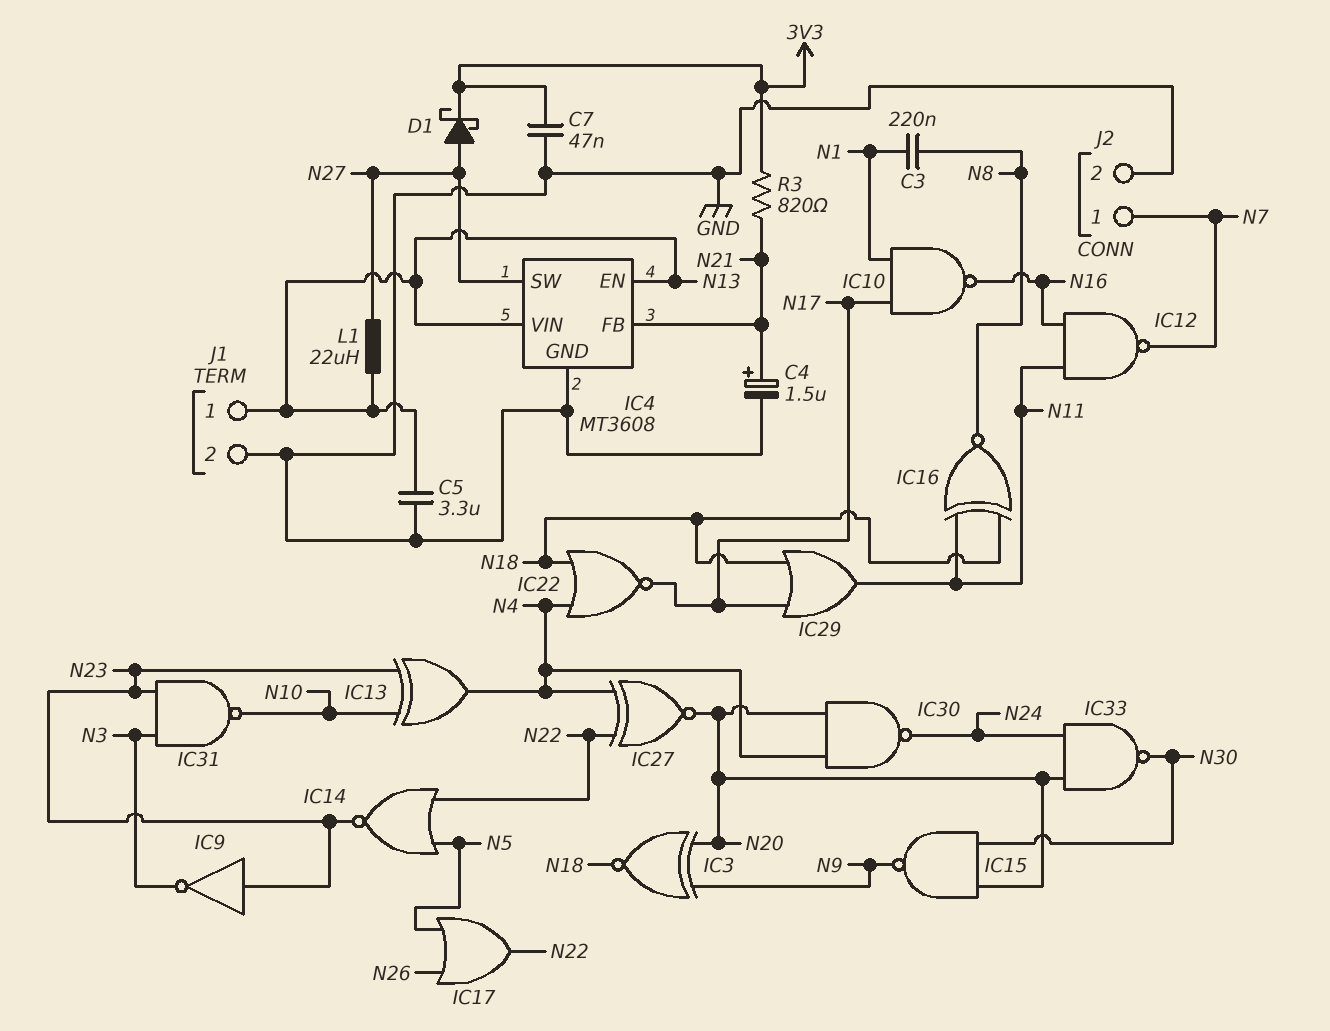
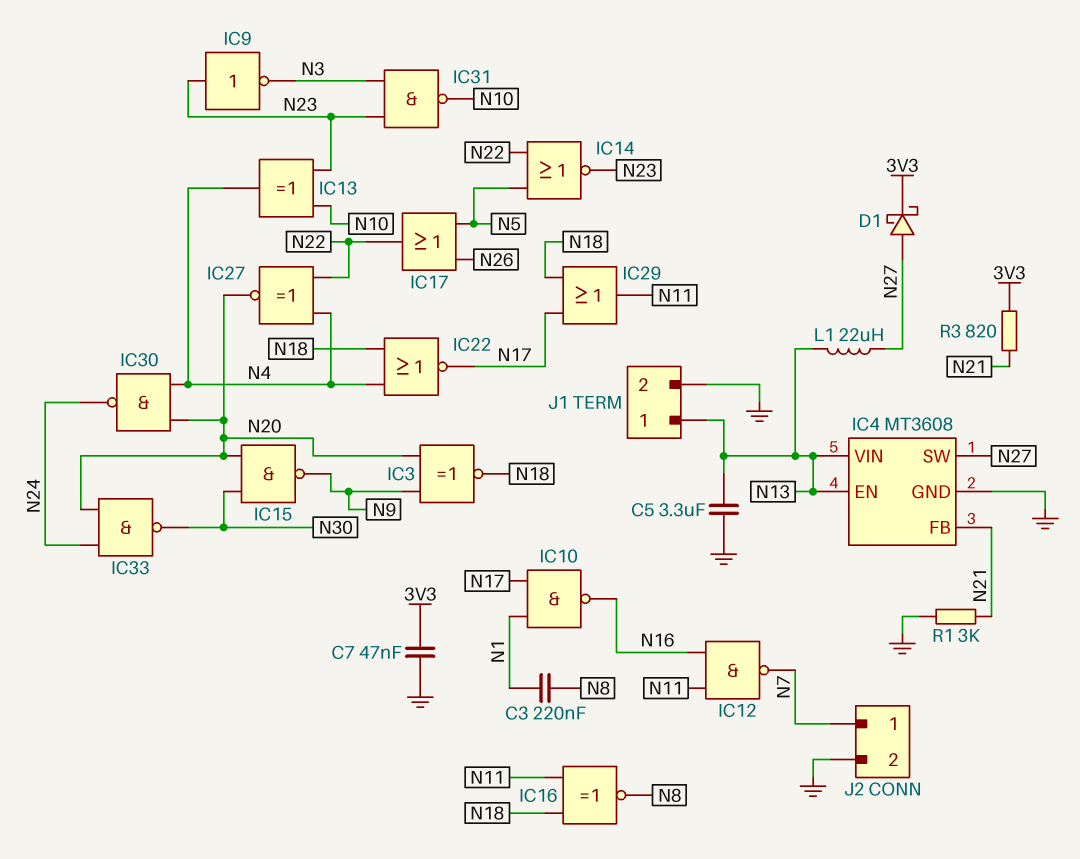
C4: 1.5uF (plus N21, minus GND) -> none
R1: none -> 3k (GND, N21)

